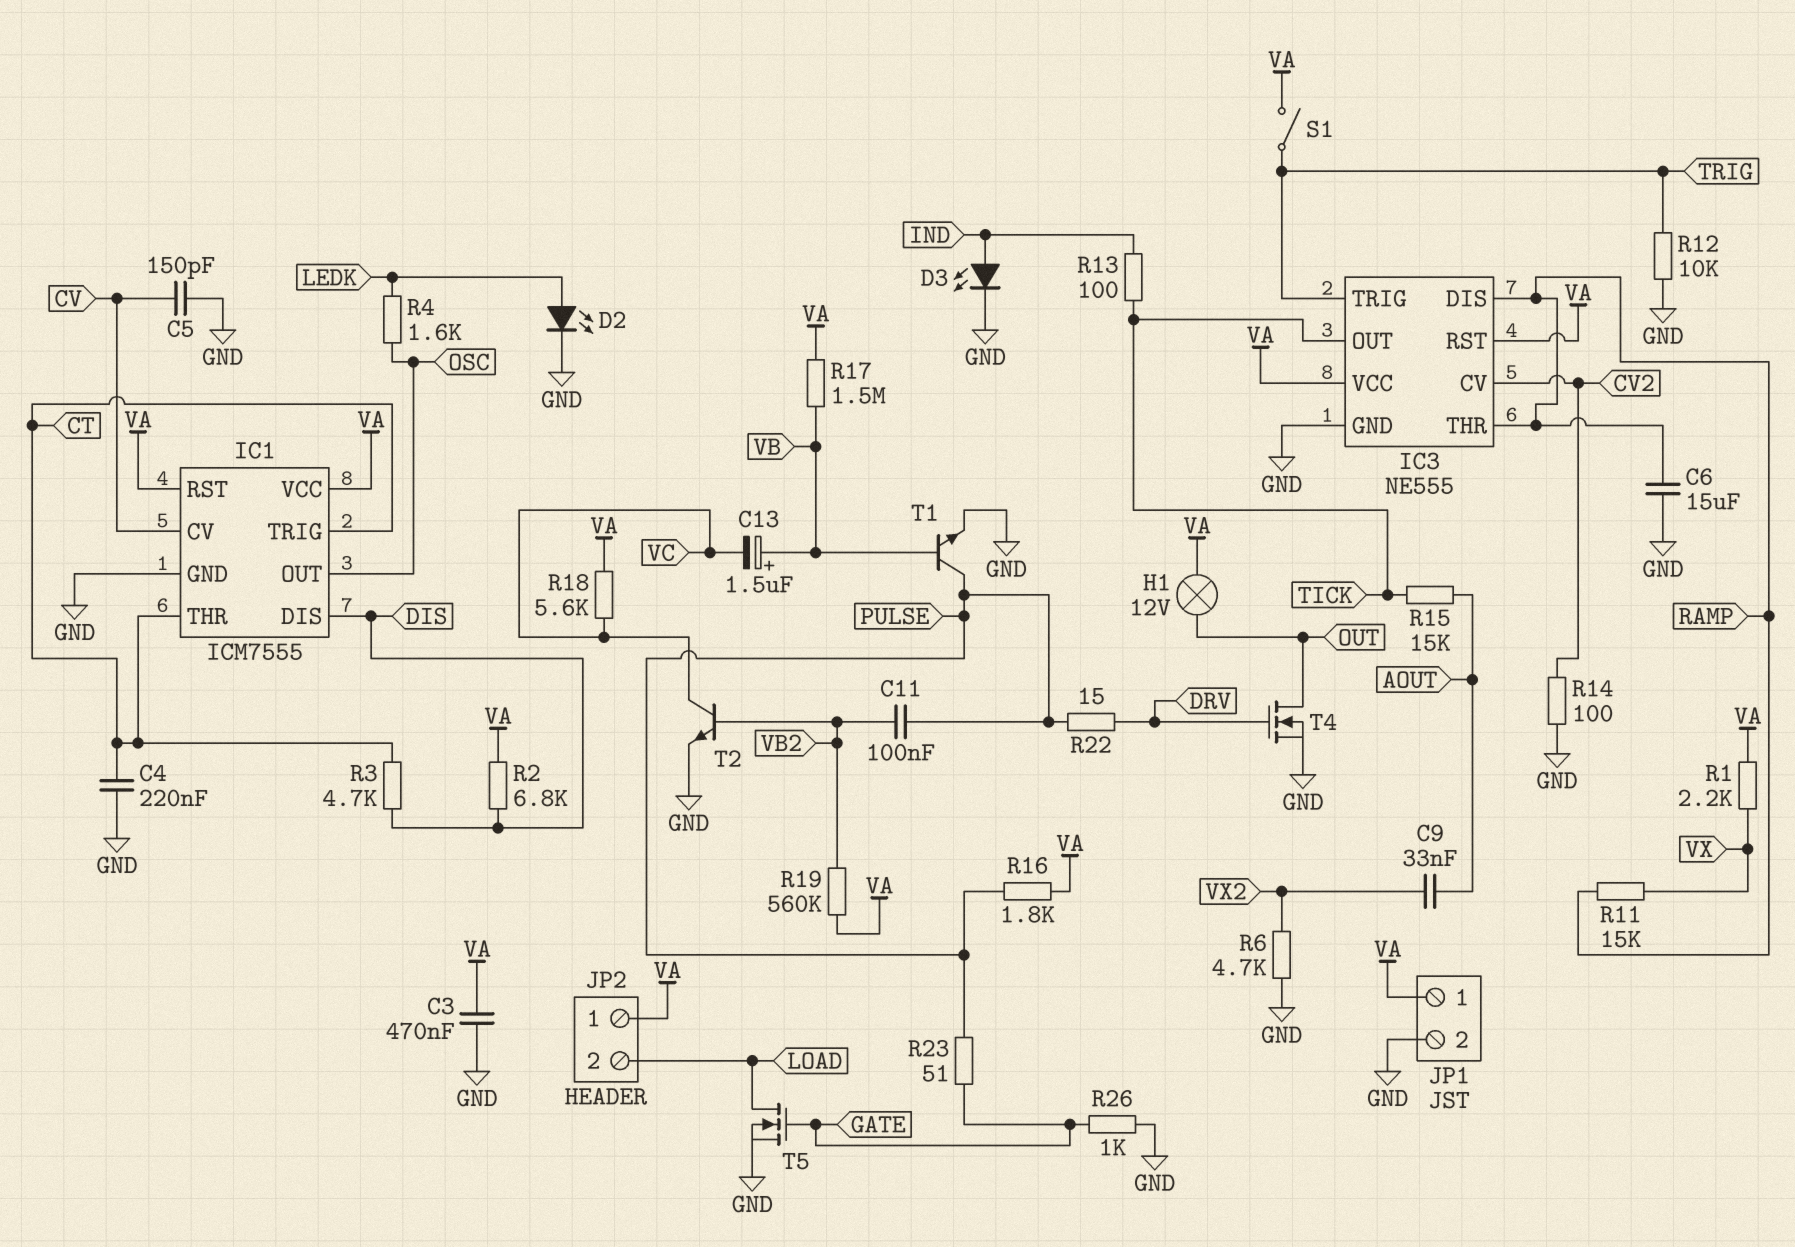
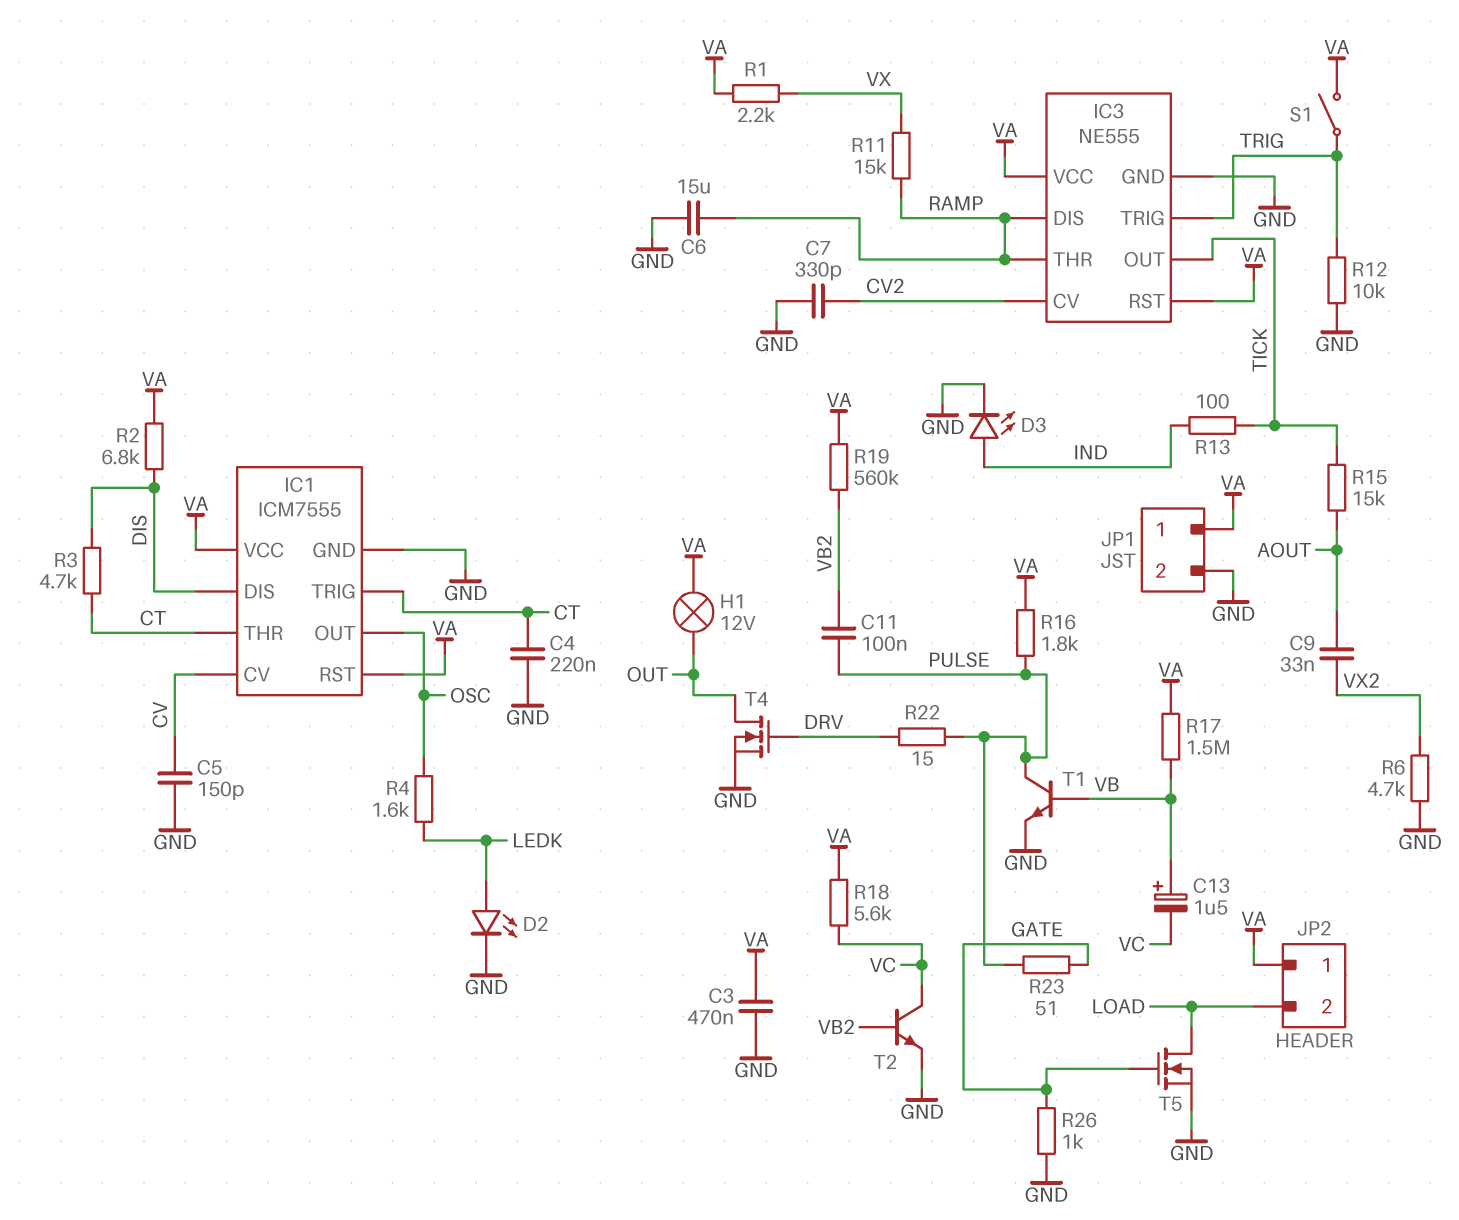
C7: none -> 330pF (CV2, GND)
R14: 100 (CV2, GND) -> none

